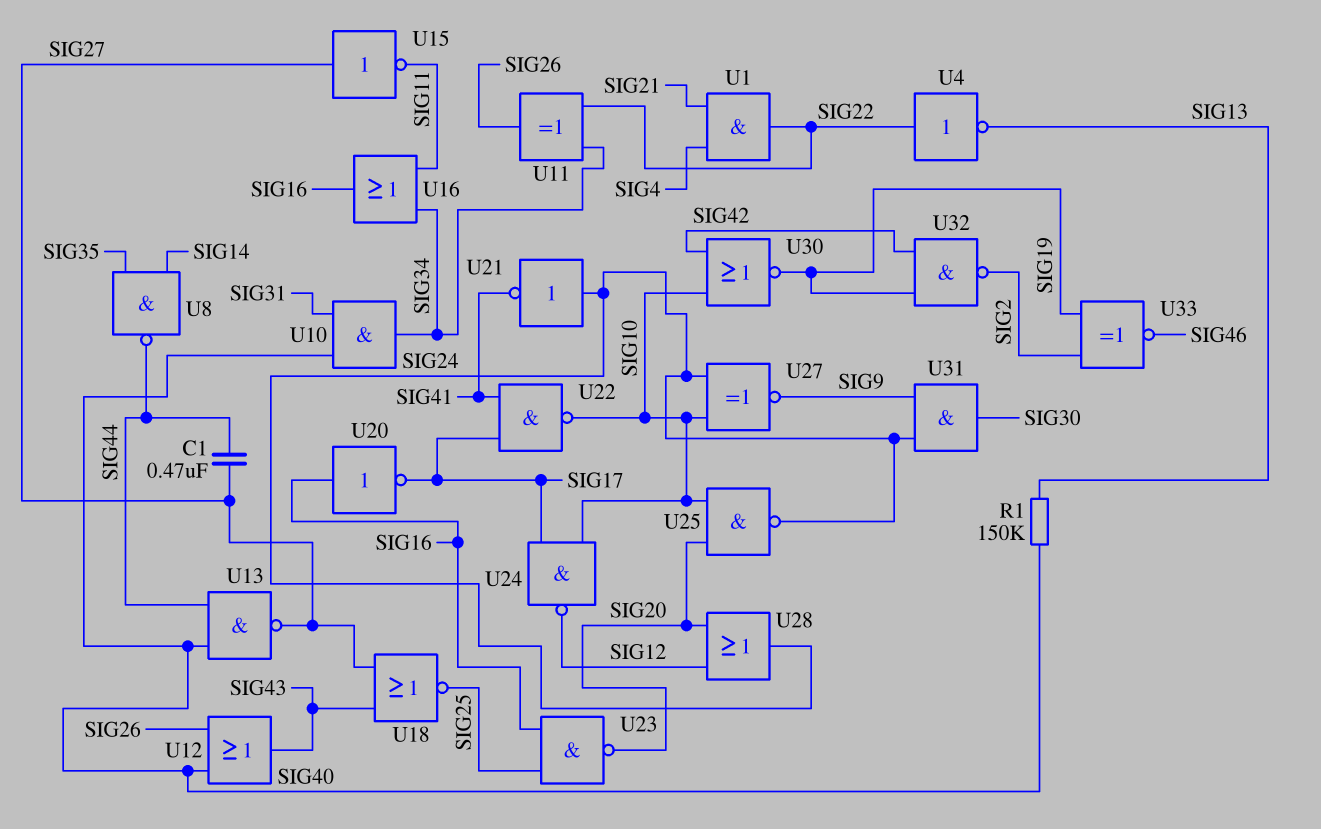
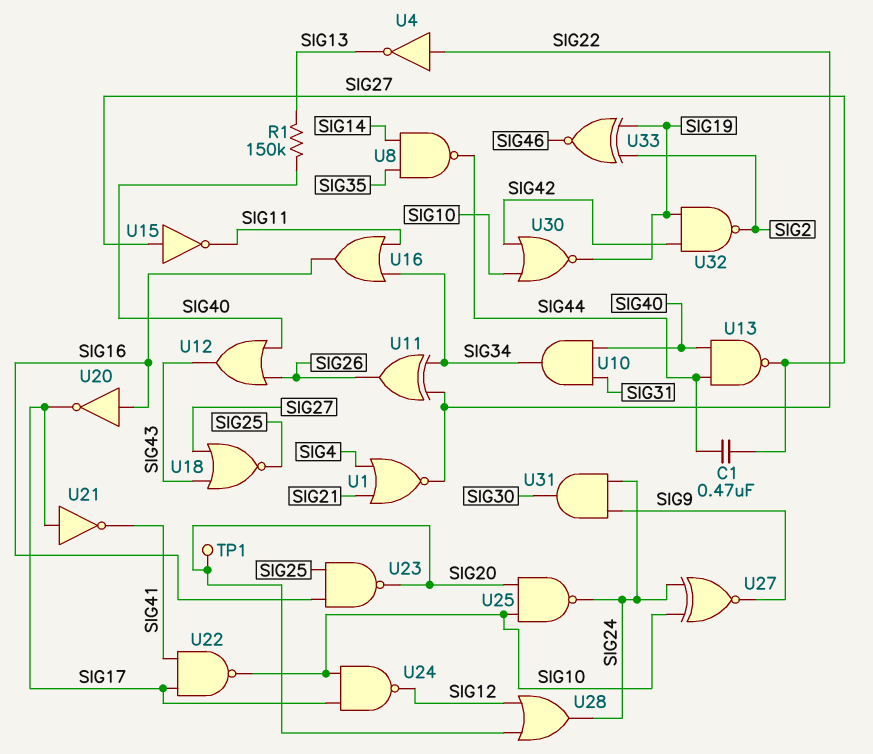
TP1: none -> test point (SIG20)
U1: AND (in SIG4, in SIG21, out SIG22) -> NOR (in SIG4, in SIG21, out SIG22)
U21: NOT (in SIG24, out SIG41) -> NOT (in SIG17, out SIG41)

